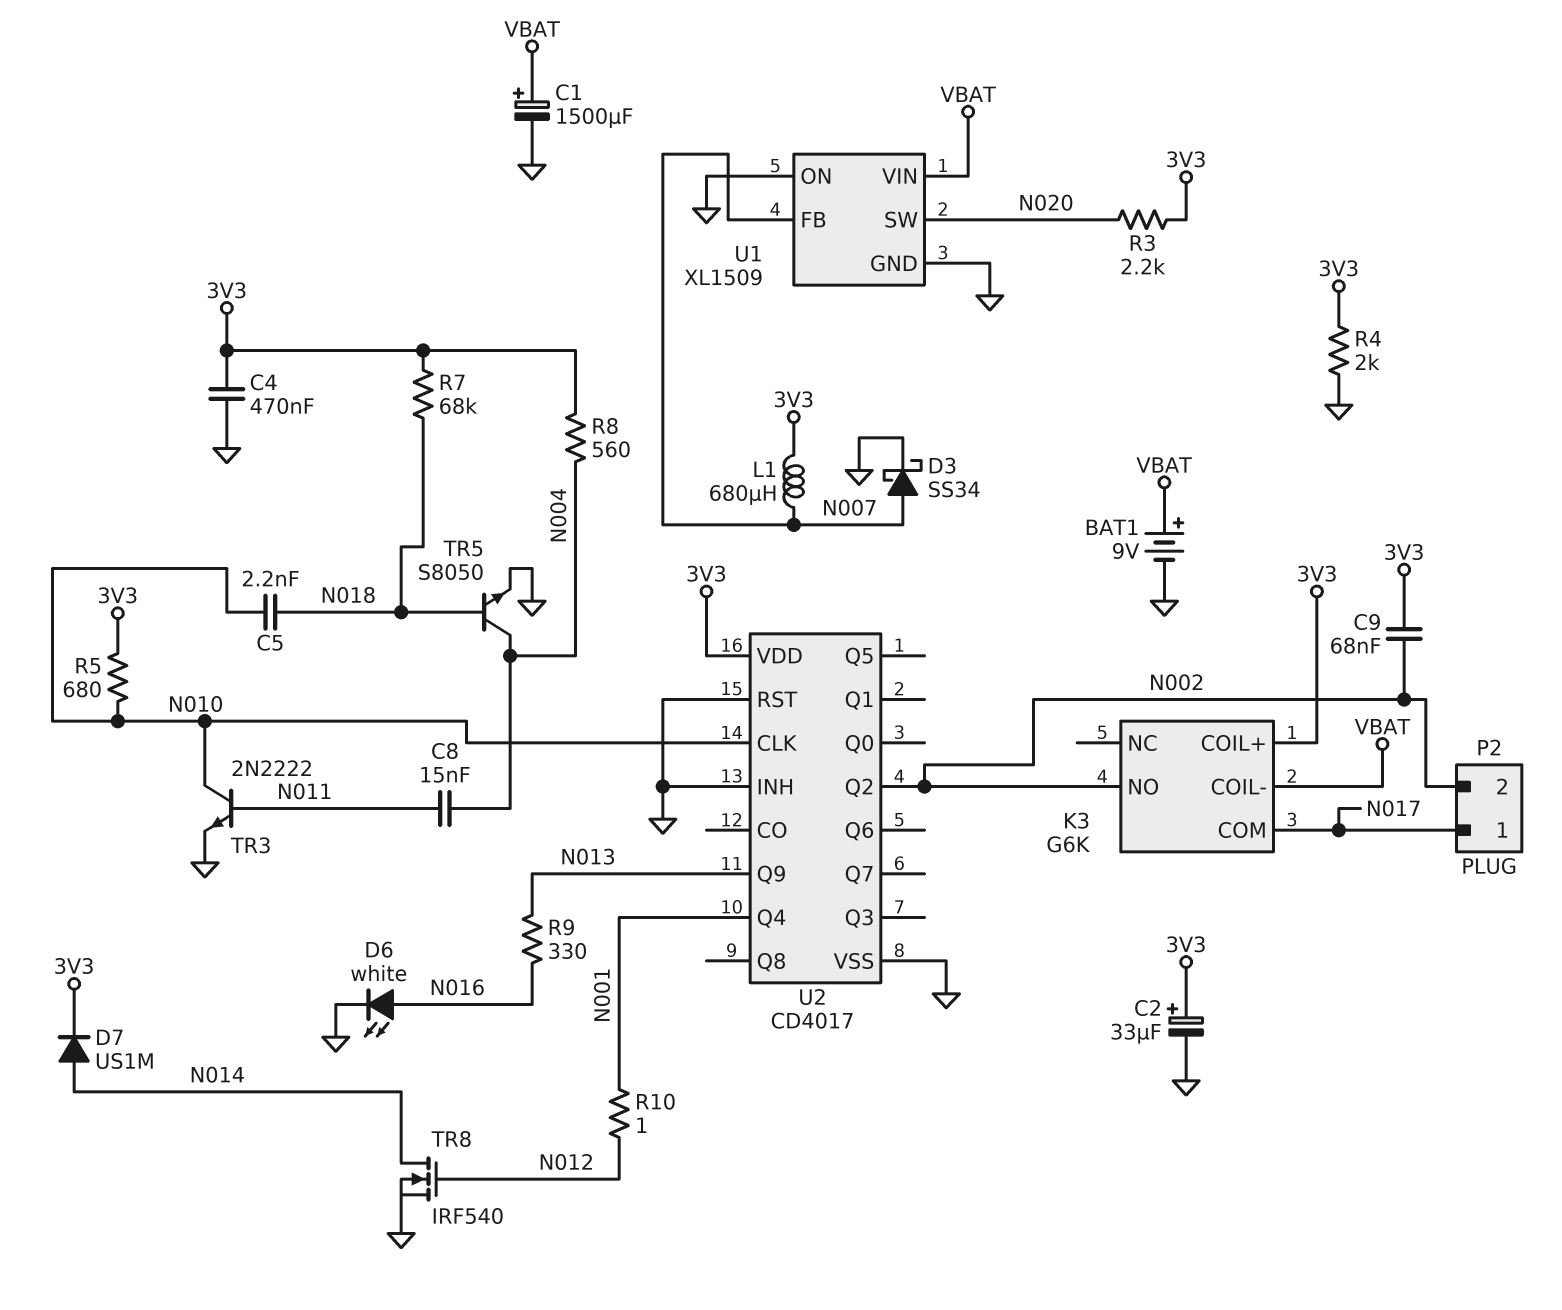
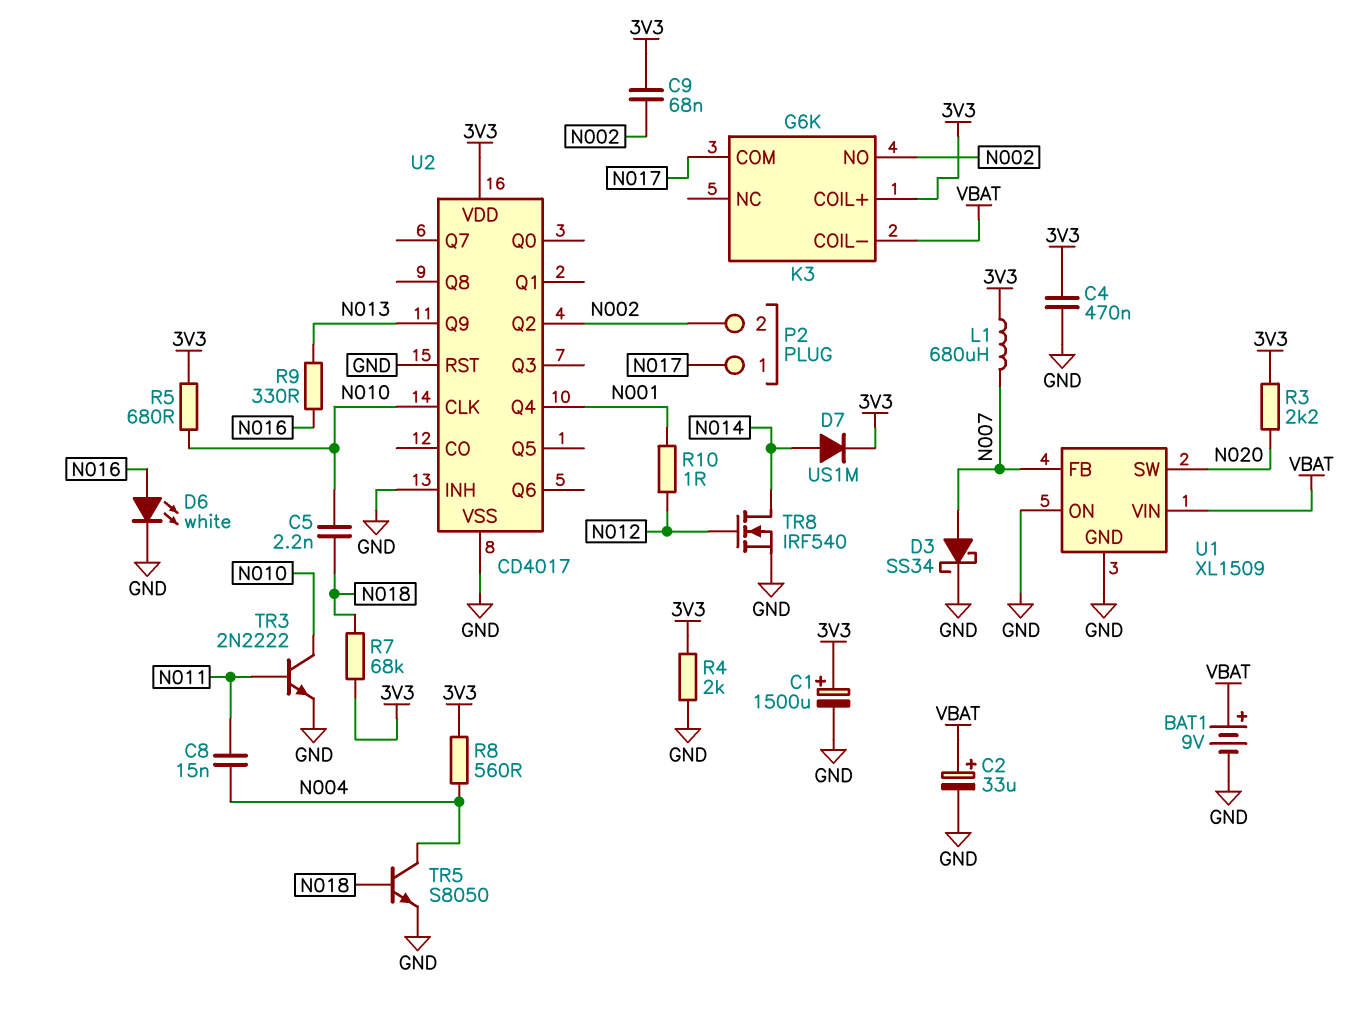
C1: 1500uF (plus VBAT, minus GND) -> 1500uF (plus 3V3, minus GND)
C2: 33uF (plus 3V3, minus GND) -> 33uF (plus VBAT, minus GND)

